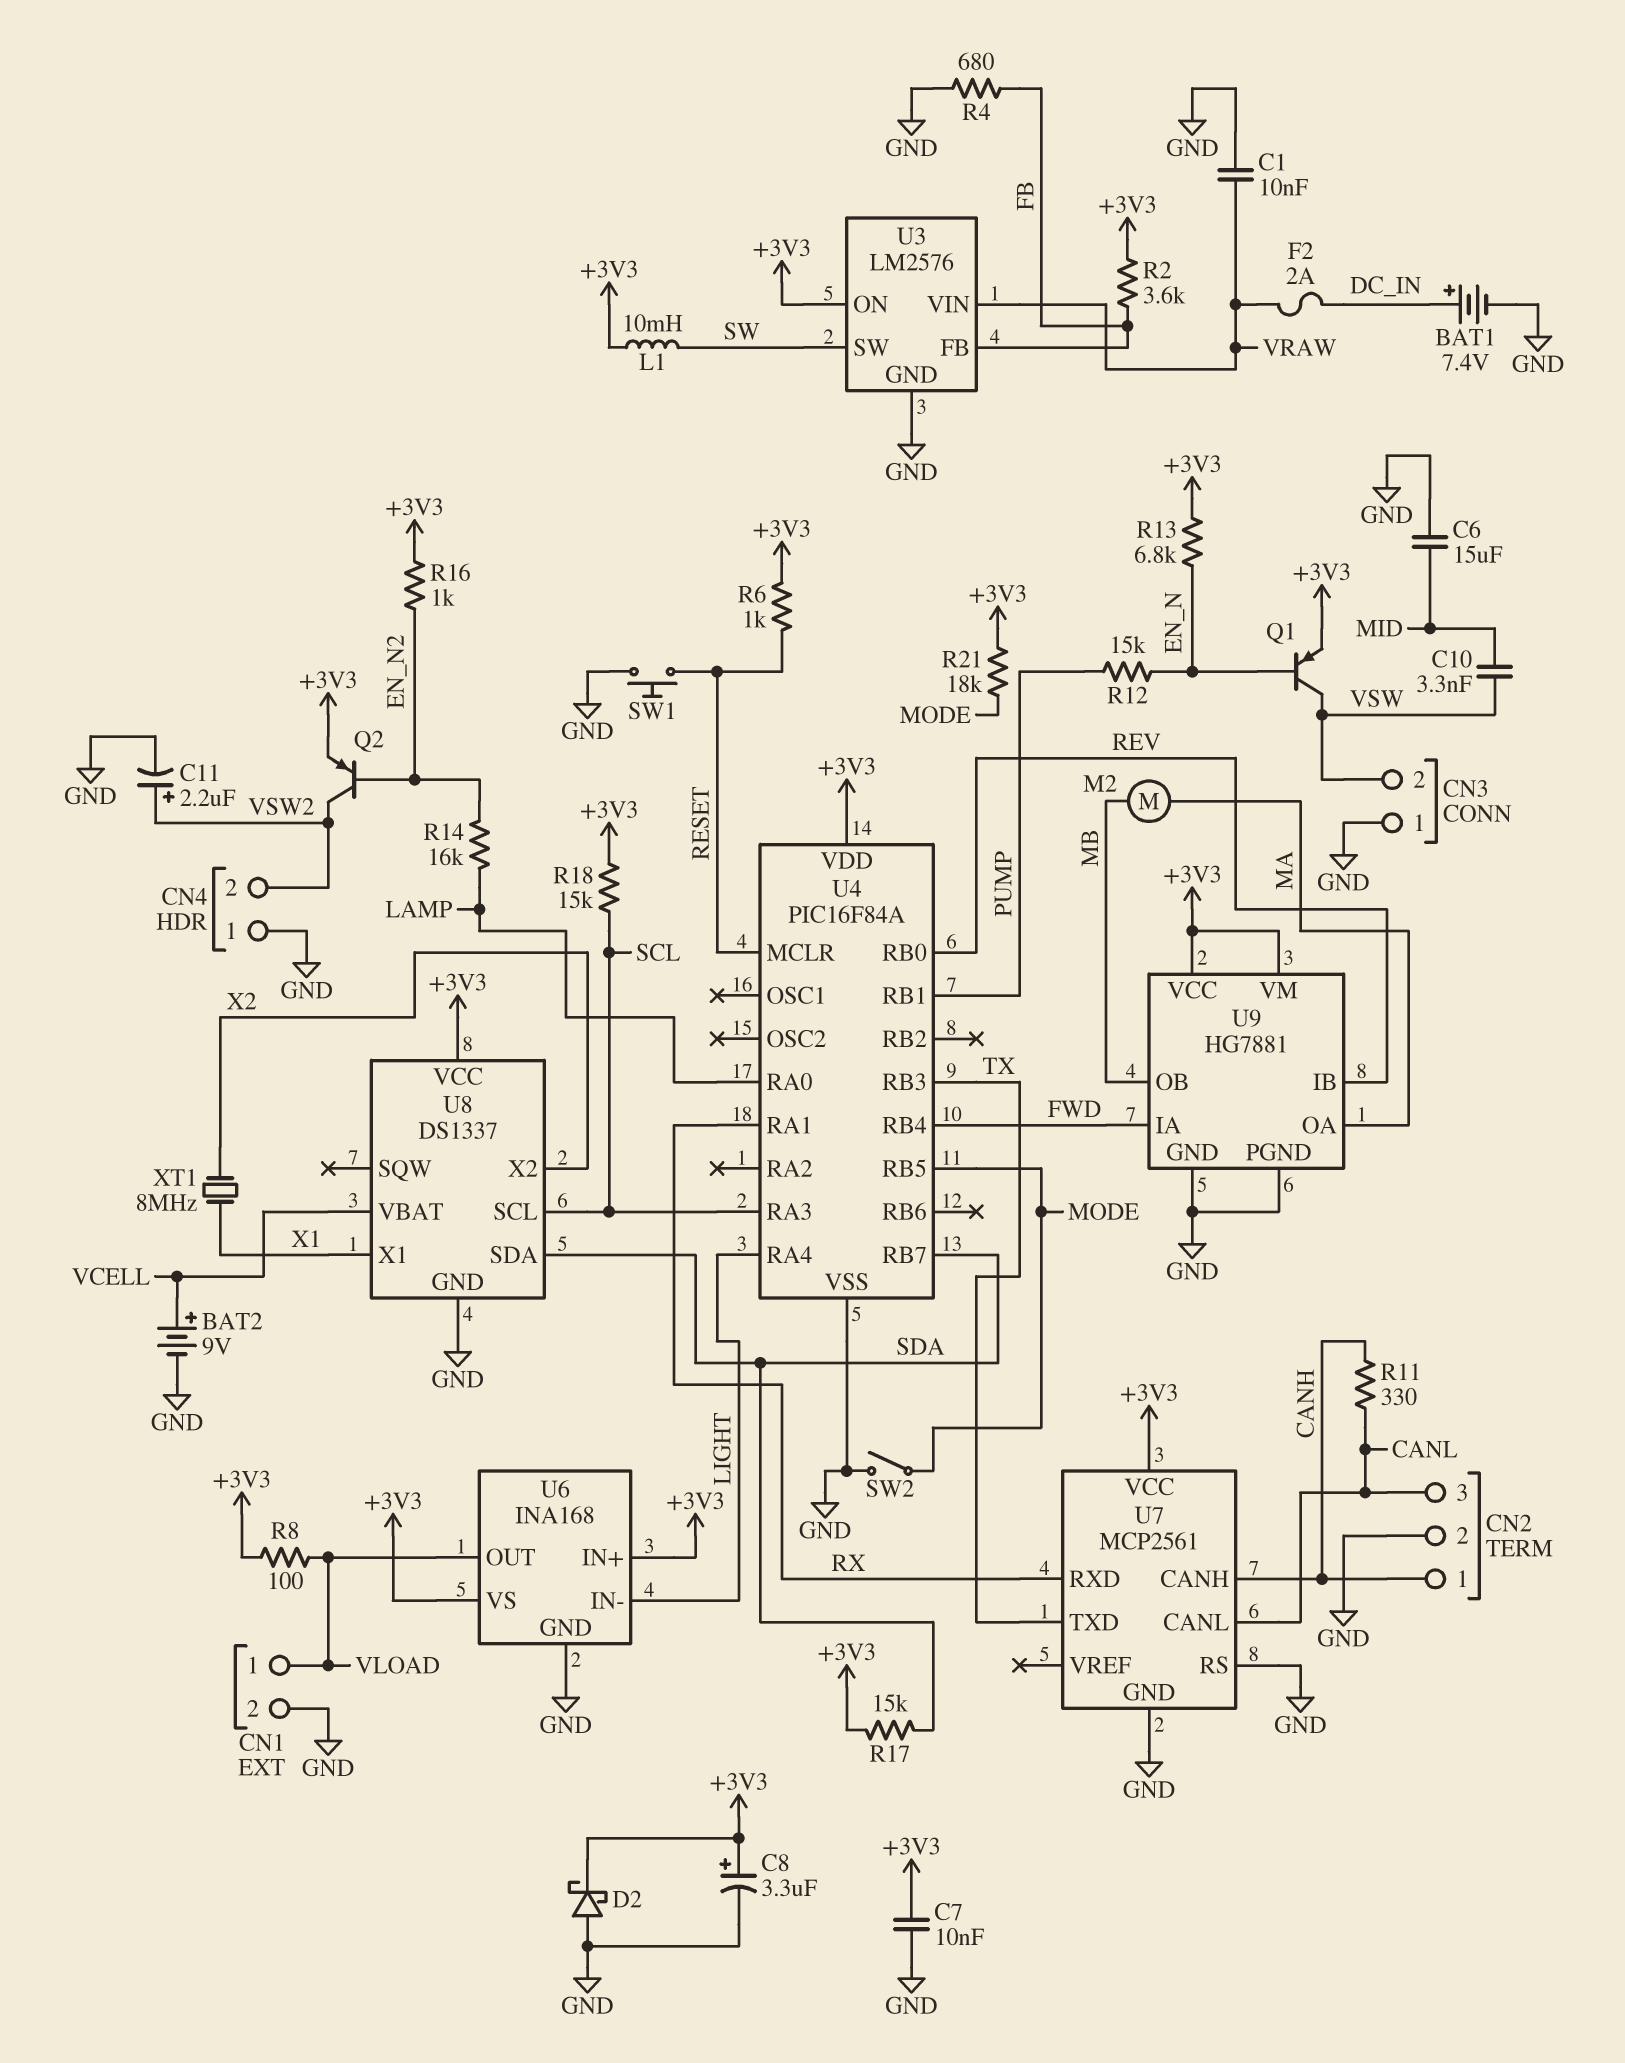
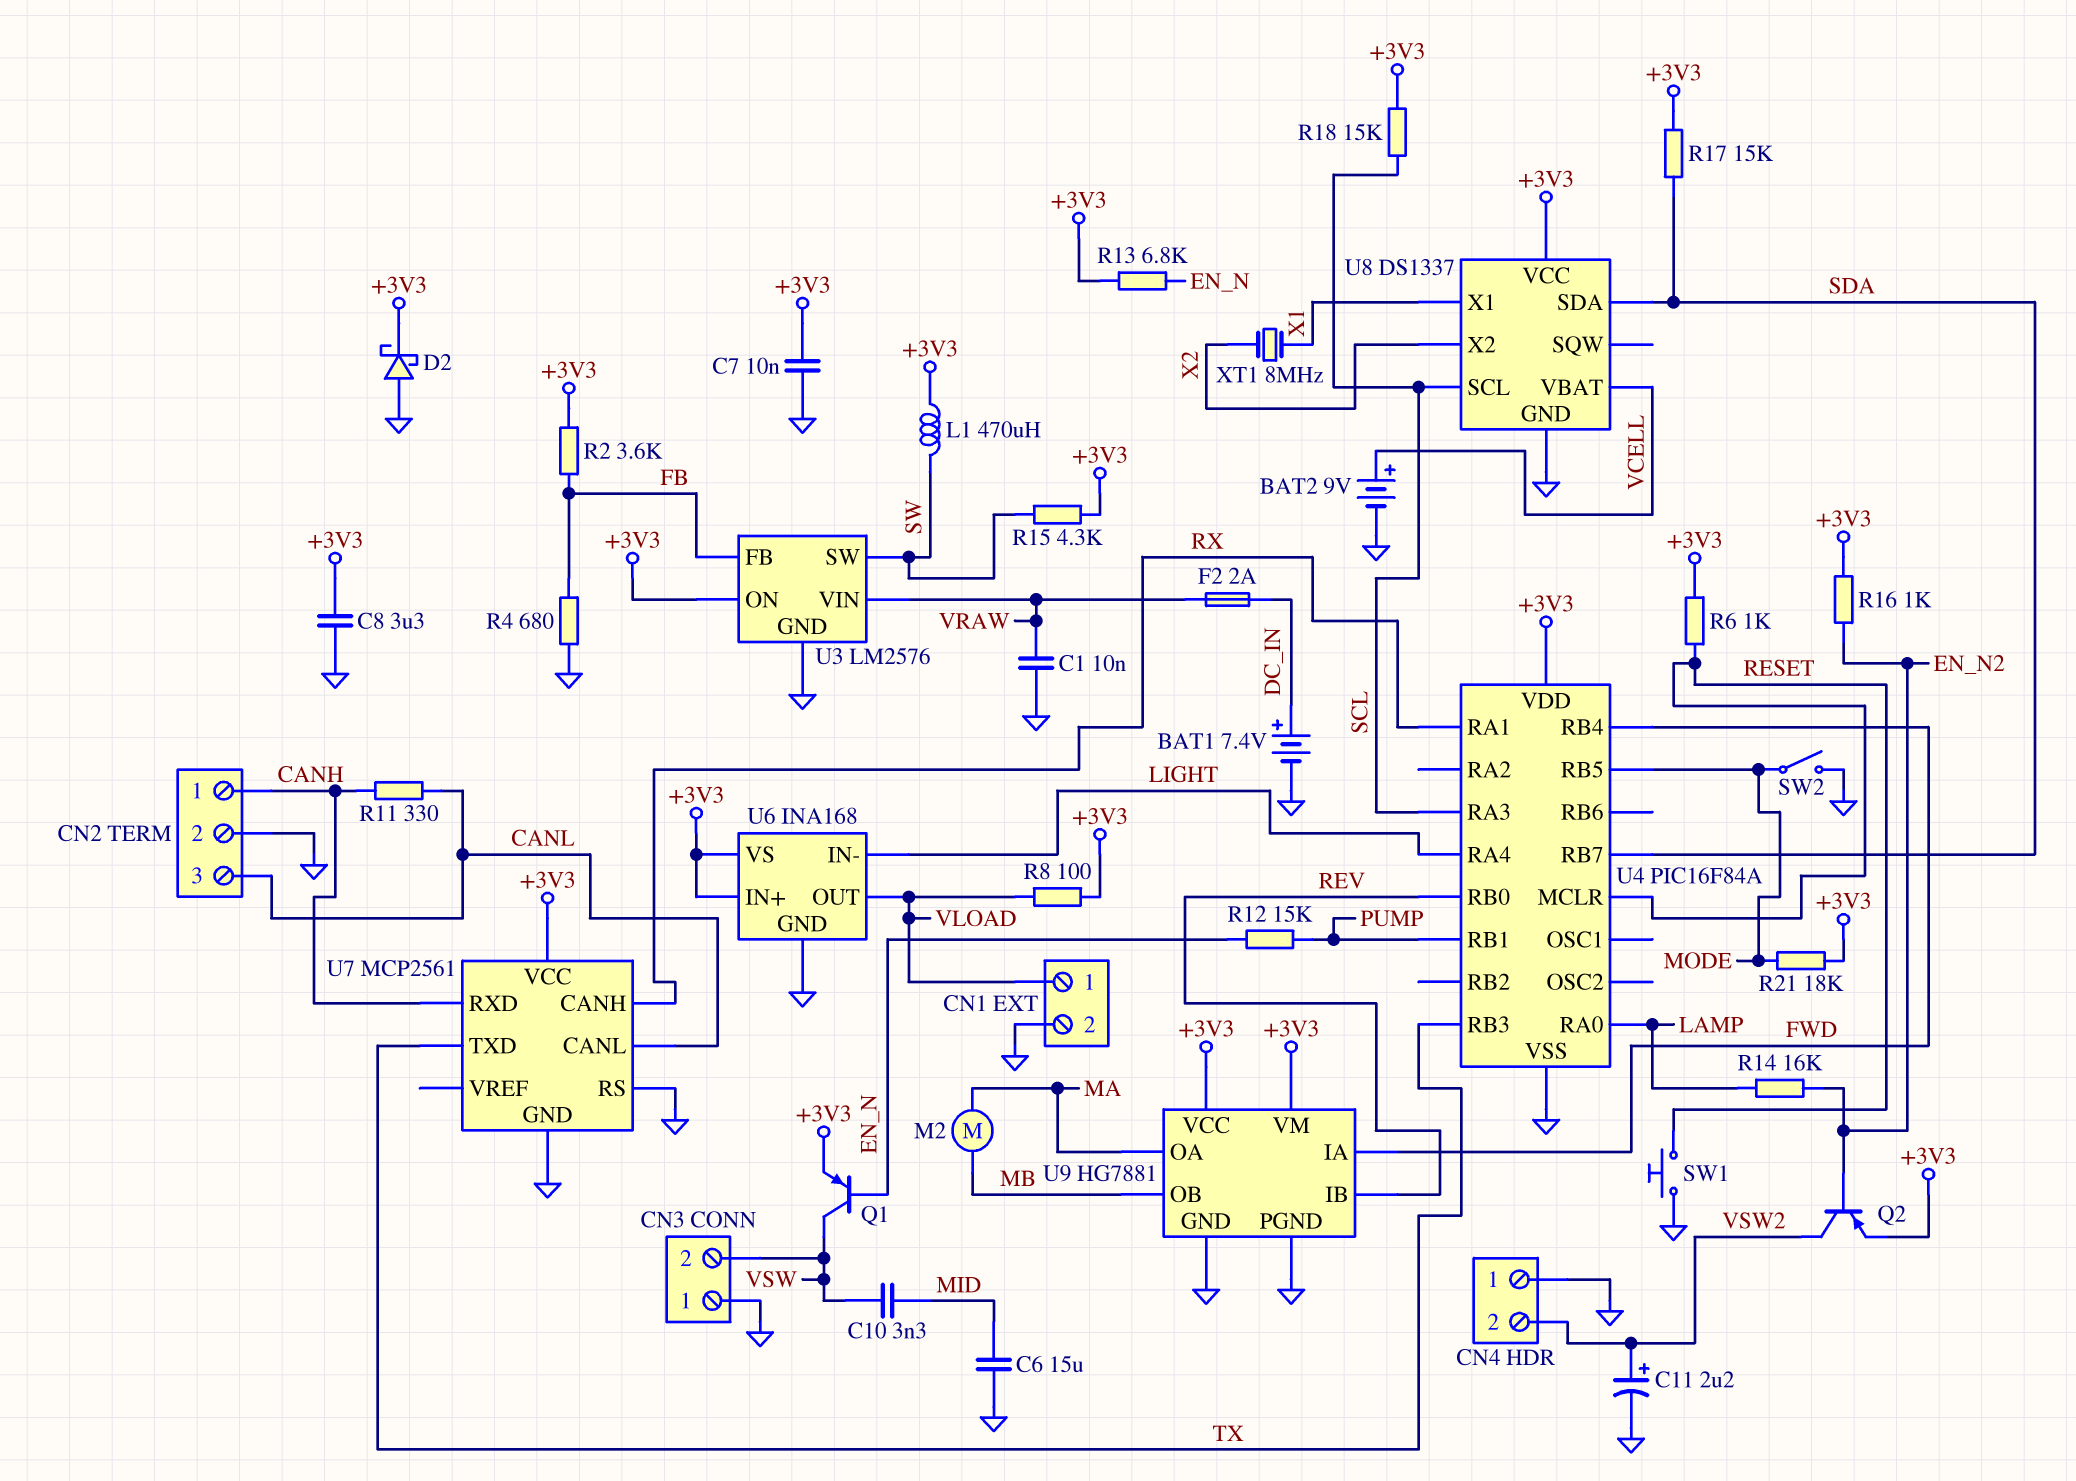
C8: 3.3uF (plus +3V3, minus GND) -> 3.3uF (+3V3, GND)
L1: 10mH (+3V3, SW) -> 470uH (+3V3, SW)
R15: none -> 4.3k (+3V3, SW)
U7 pin CANH: CANH -> RX
U7 pin RXD: RX -> CANH

